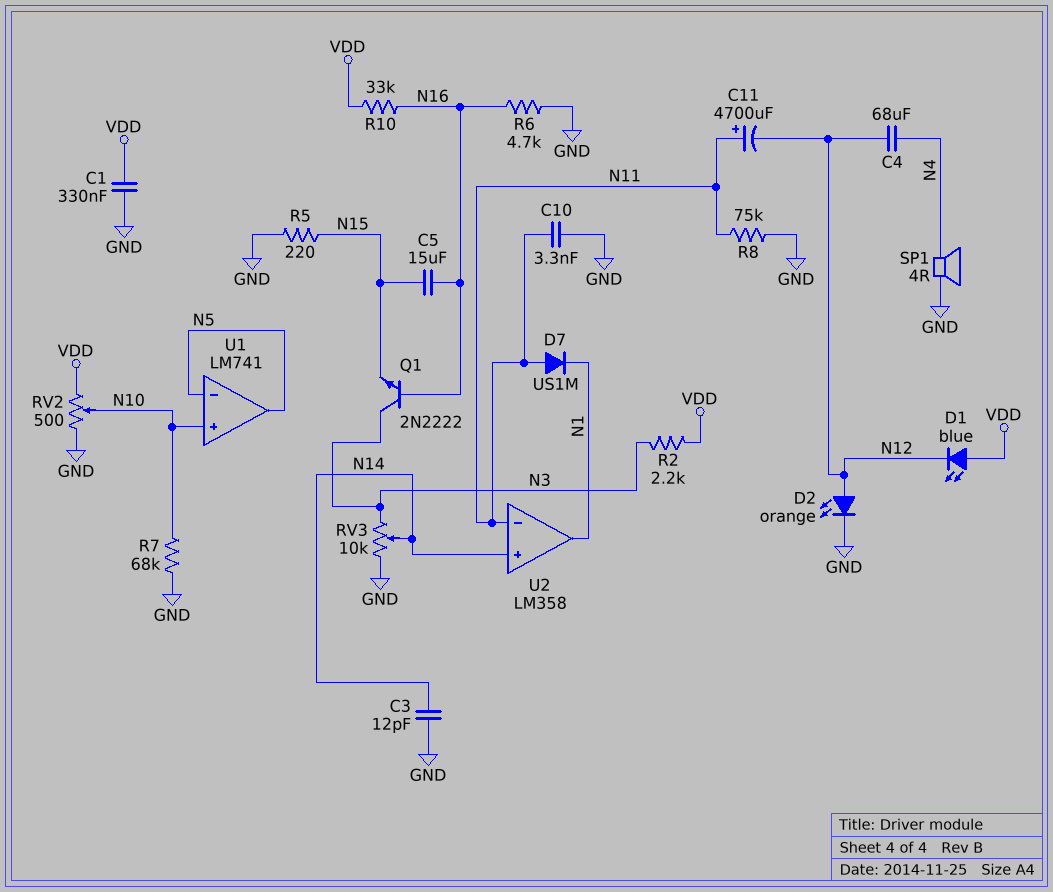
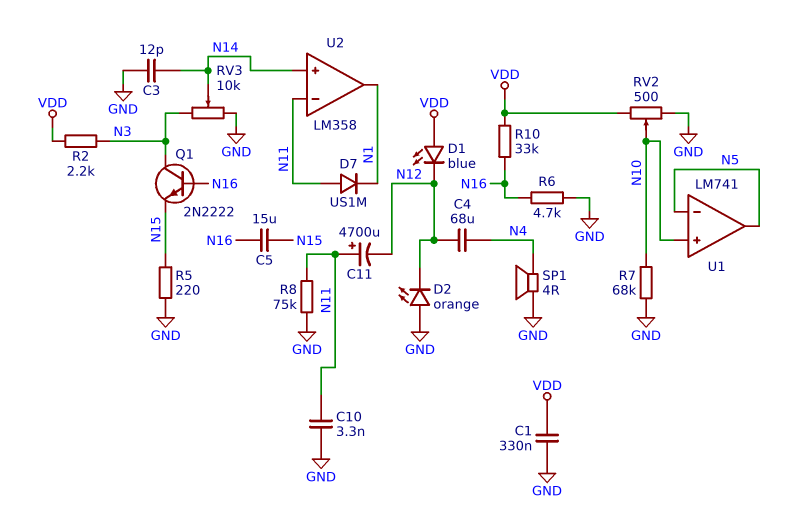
D2: LED orange (A N12, K GND) -> LED orange (A GND, K N12)

